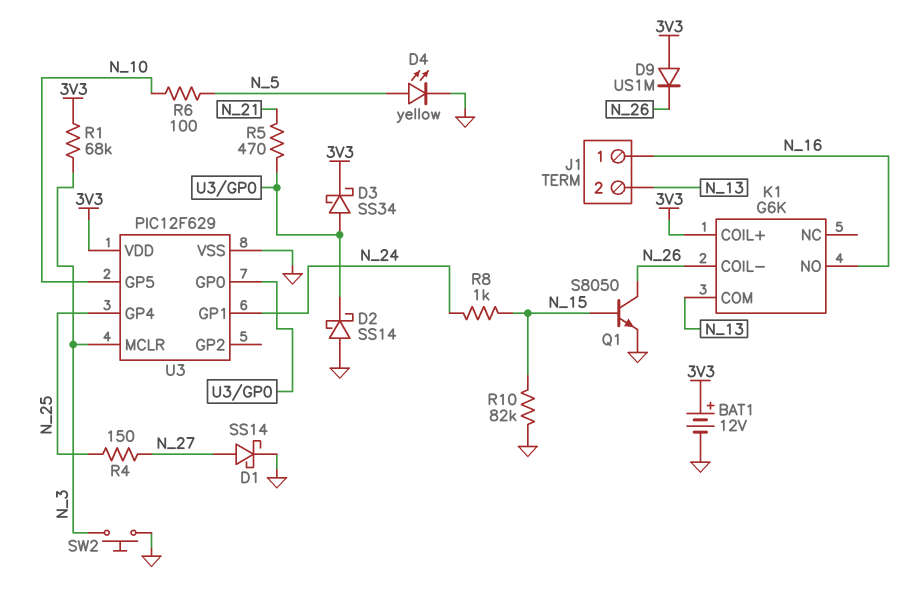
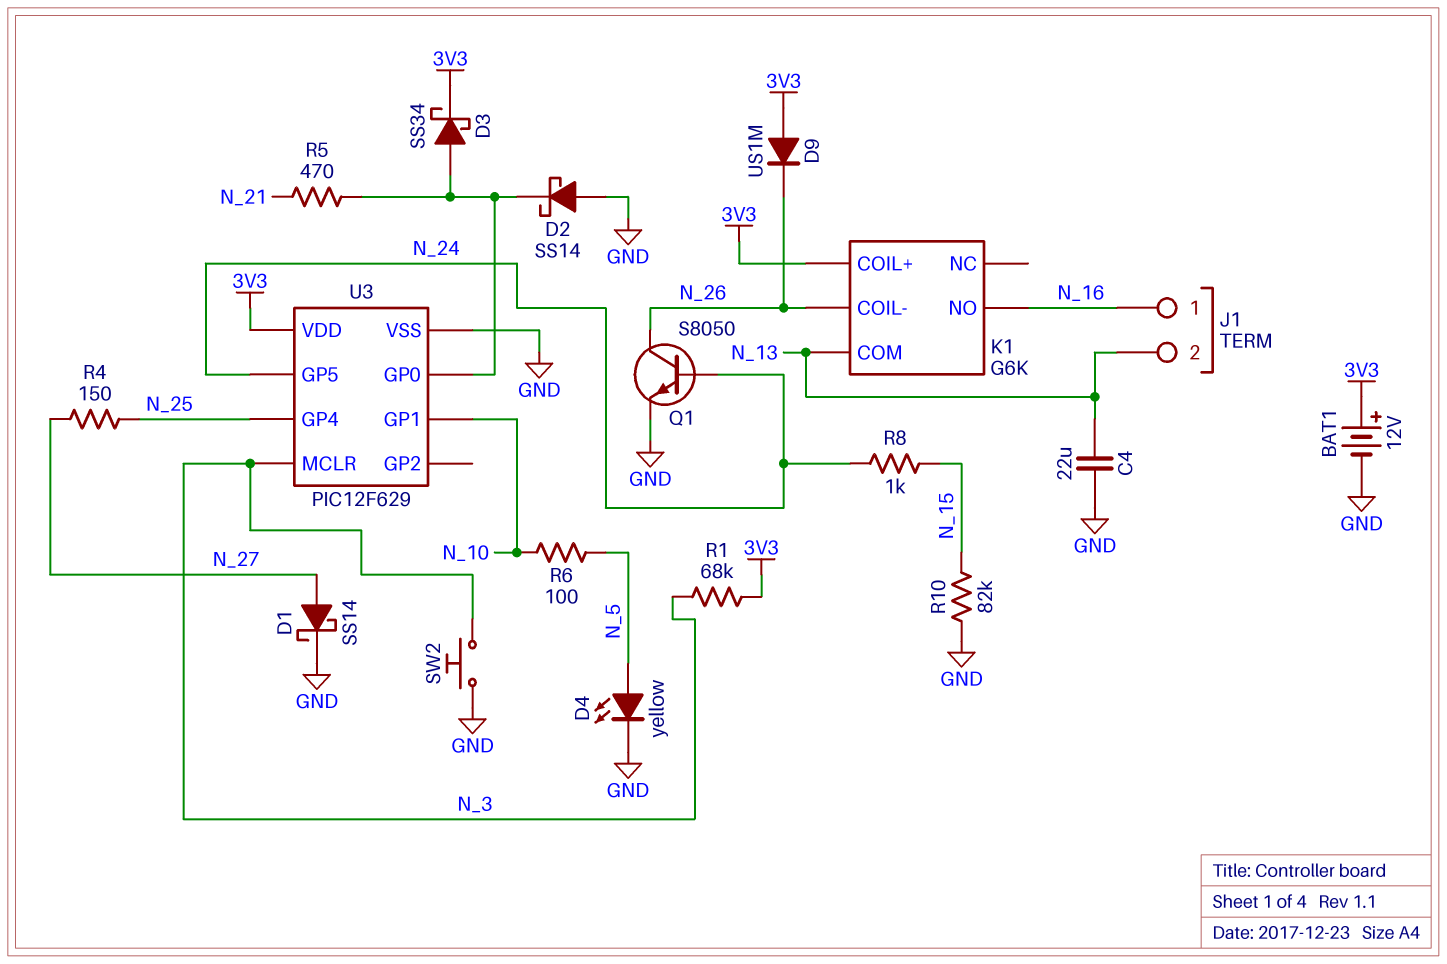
C4: none -> 22uF (GND, N_13)
Q1: NPN S8050 (B N_15, C N_26, E GND) -> NPN S8050 (B N_24, C N_26, E GND)
U3 pin GP1: N_24 -> N_10
U3 pin GP5: N_10 -> N_24

